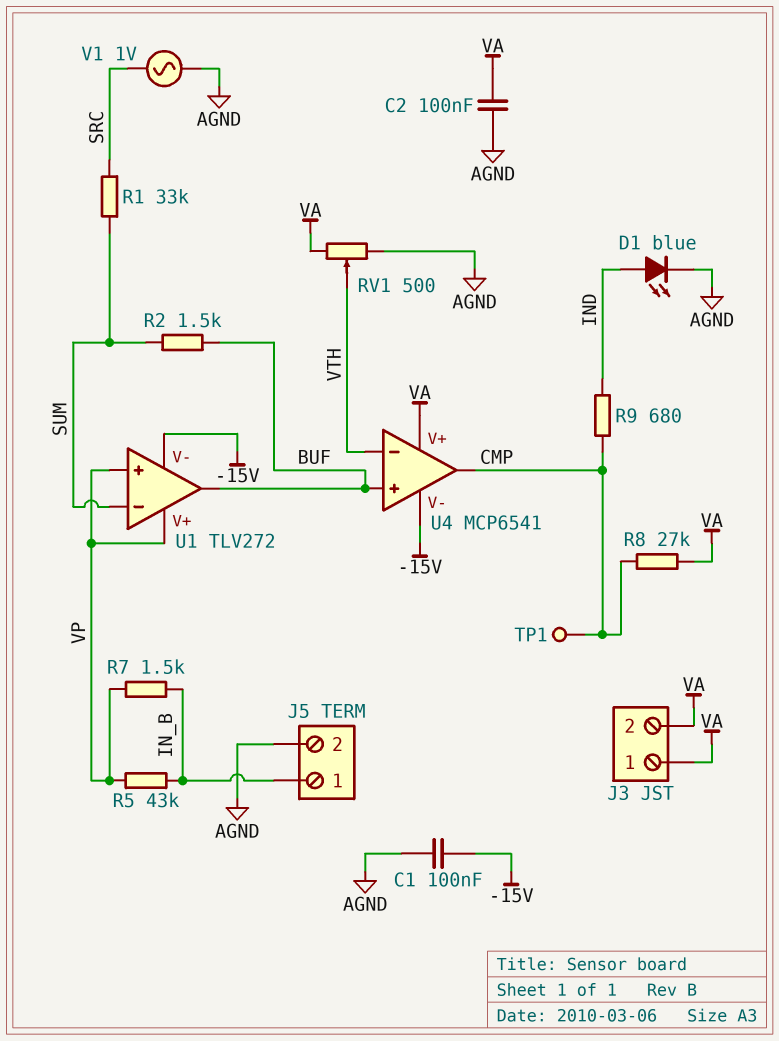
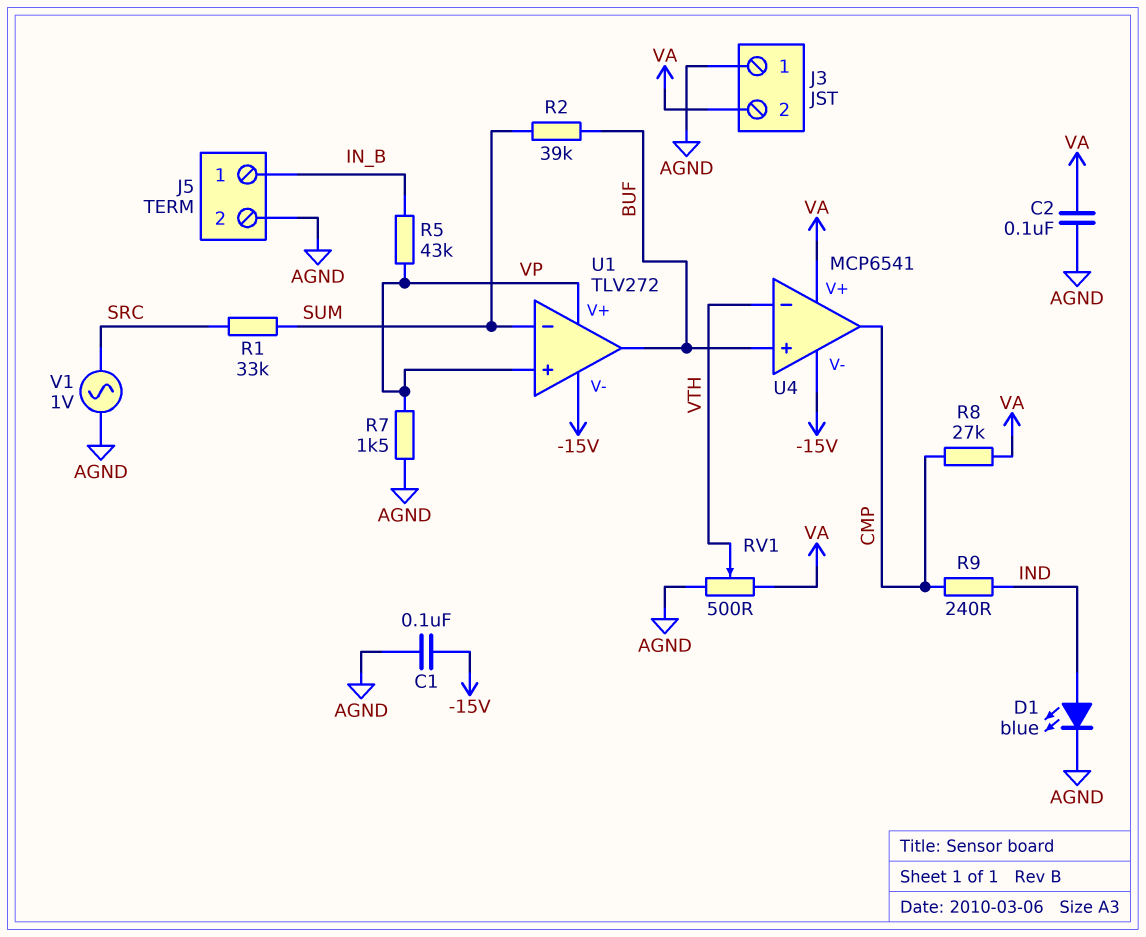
J3 pin 1: VA -> AGND
R2: 1.5k (BUF, SUM) -> 39k (BUF, SUM)
R7: 1.5k (IN_B, VP) -> 1.5k (AGND, VP)
R9: 680 (CMP, IND) -> 240 (CMP, IND)
TP1: test point (CMP) -> none

